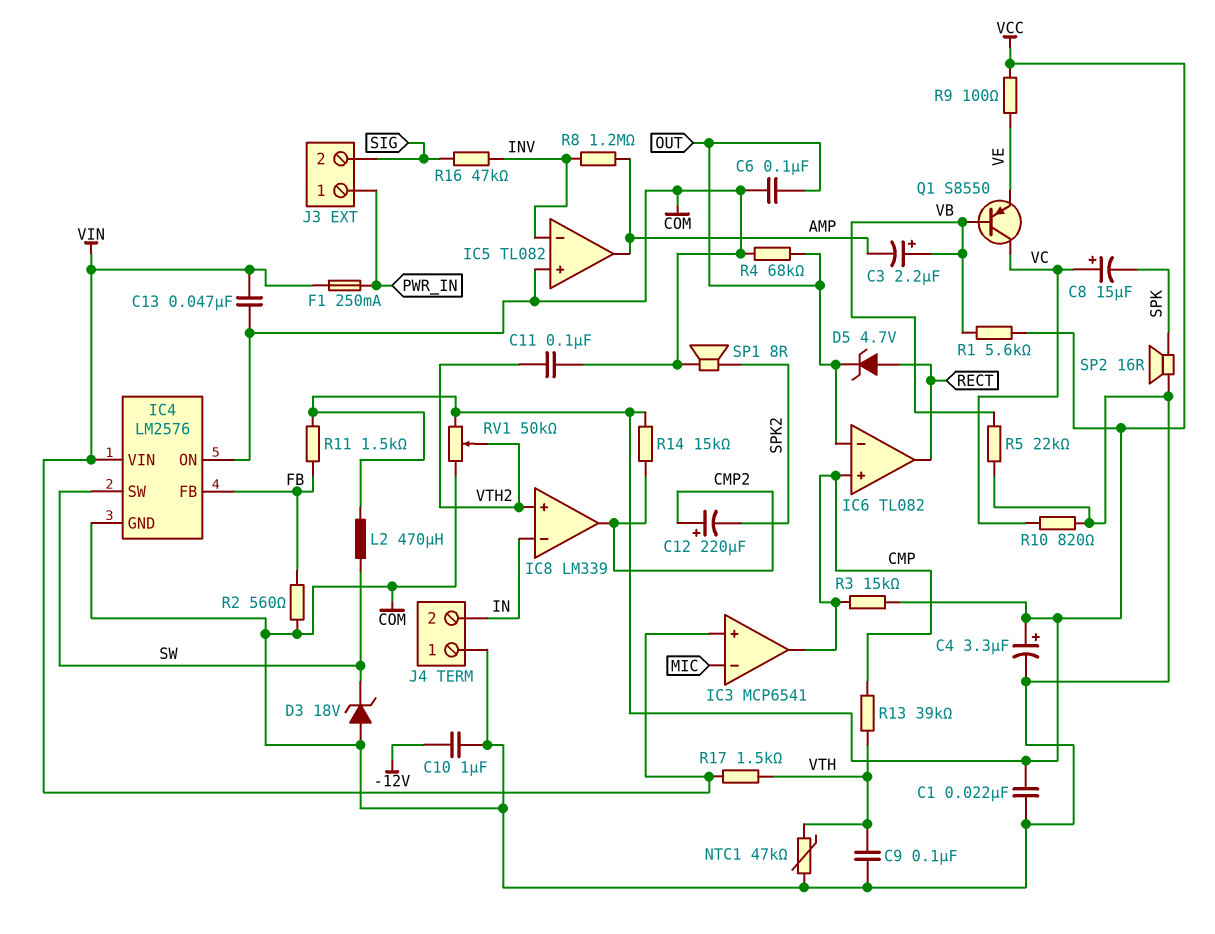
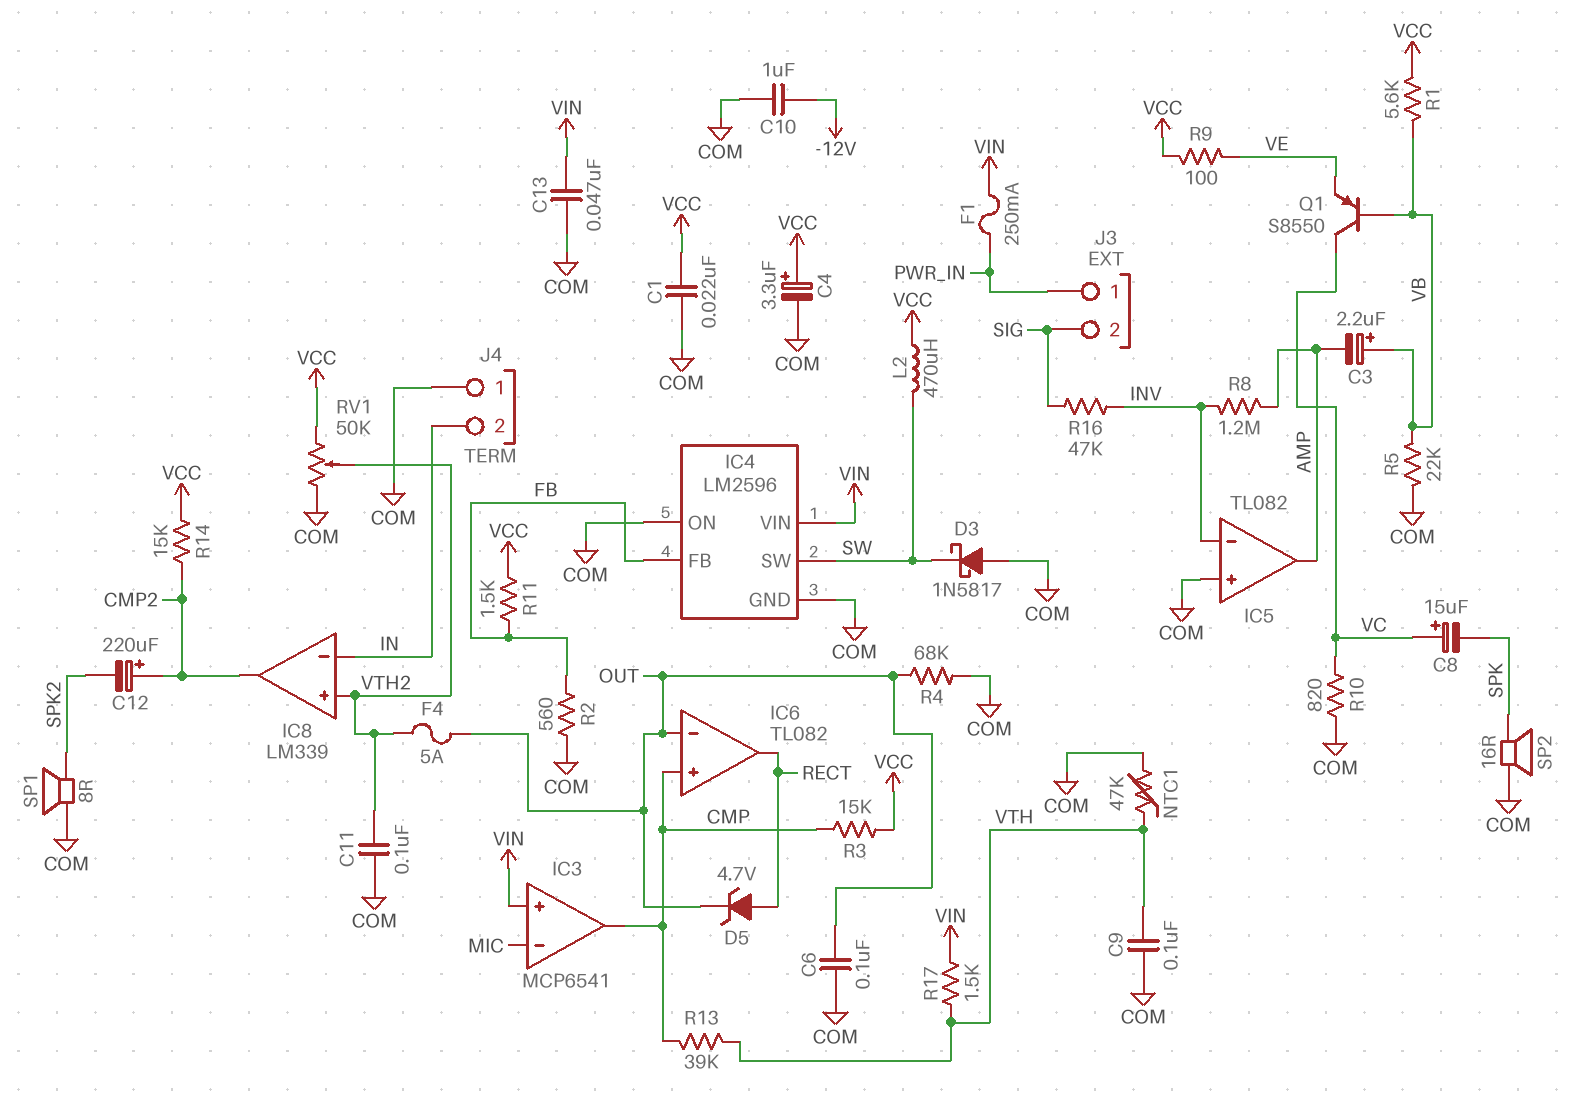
D3: zener 18V (A COM, K SW) -> schottky 1N5817 (A COM, K SW)
F4: none -> 5A (OUT, VTH2)
IC4: LM2576 -> LM2596

